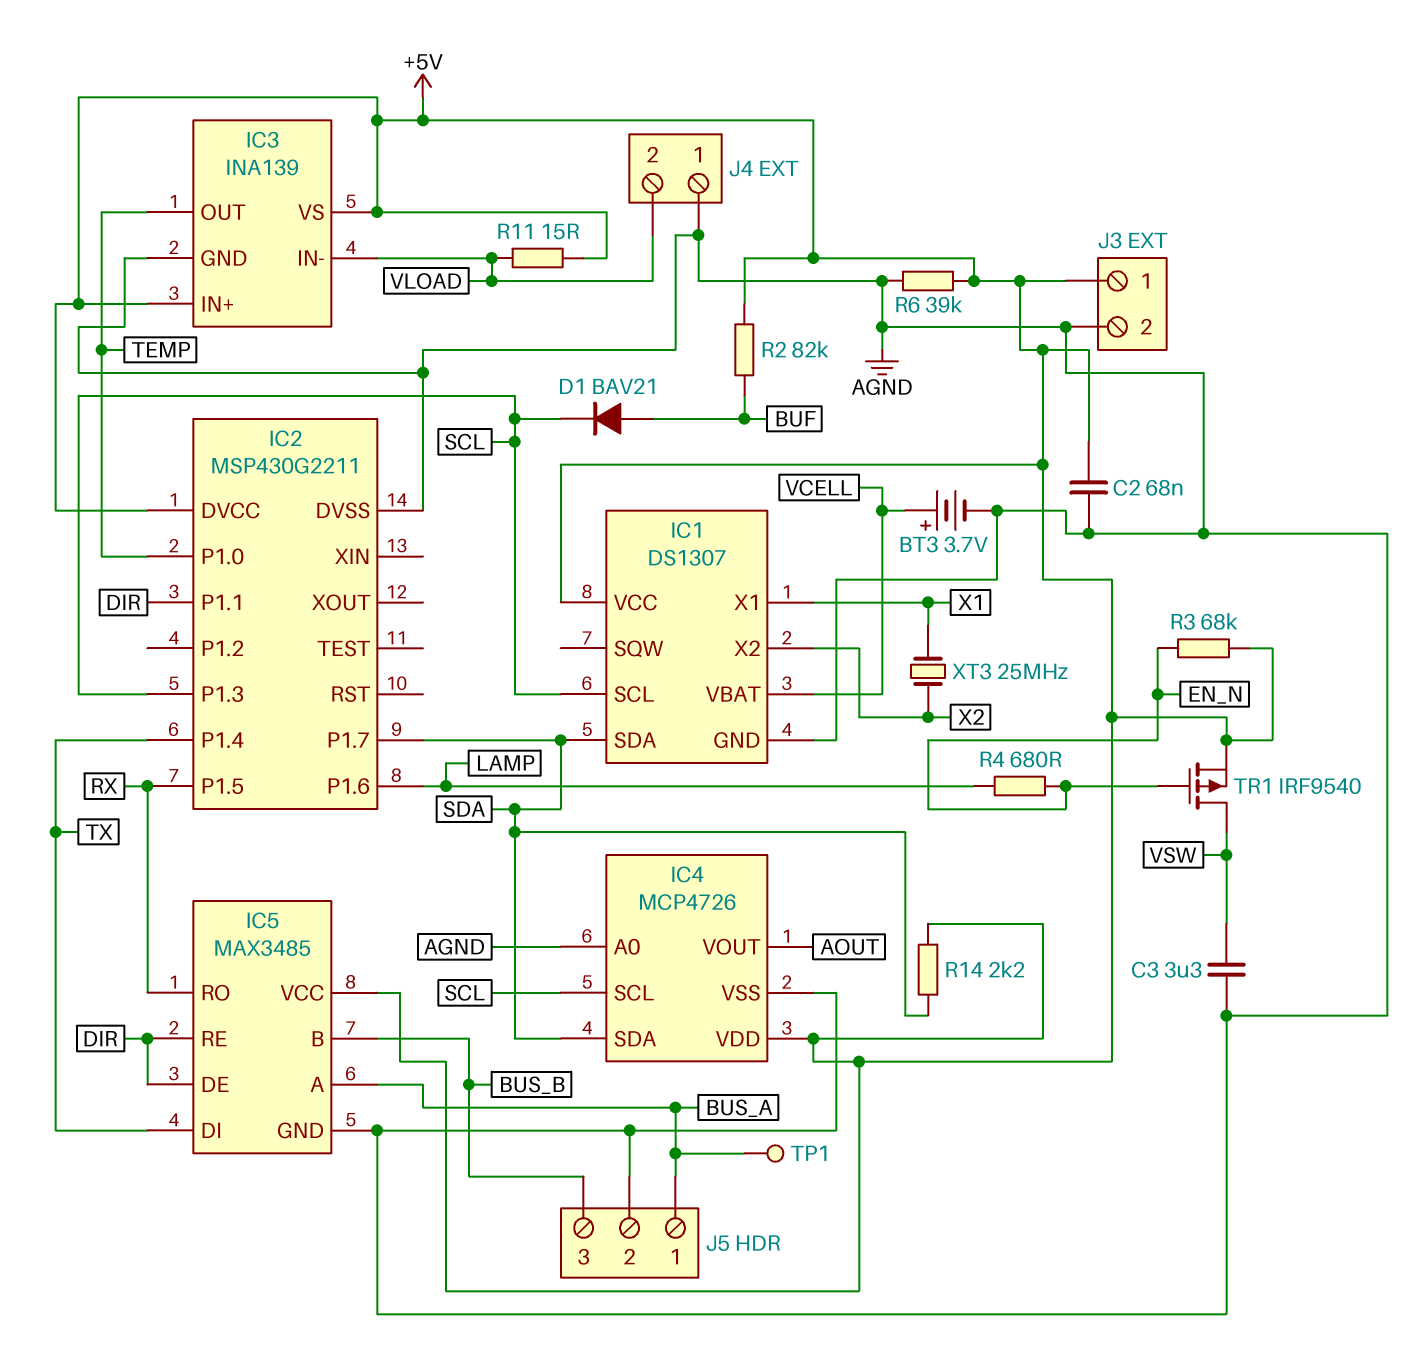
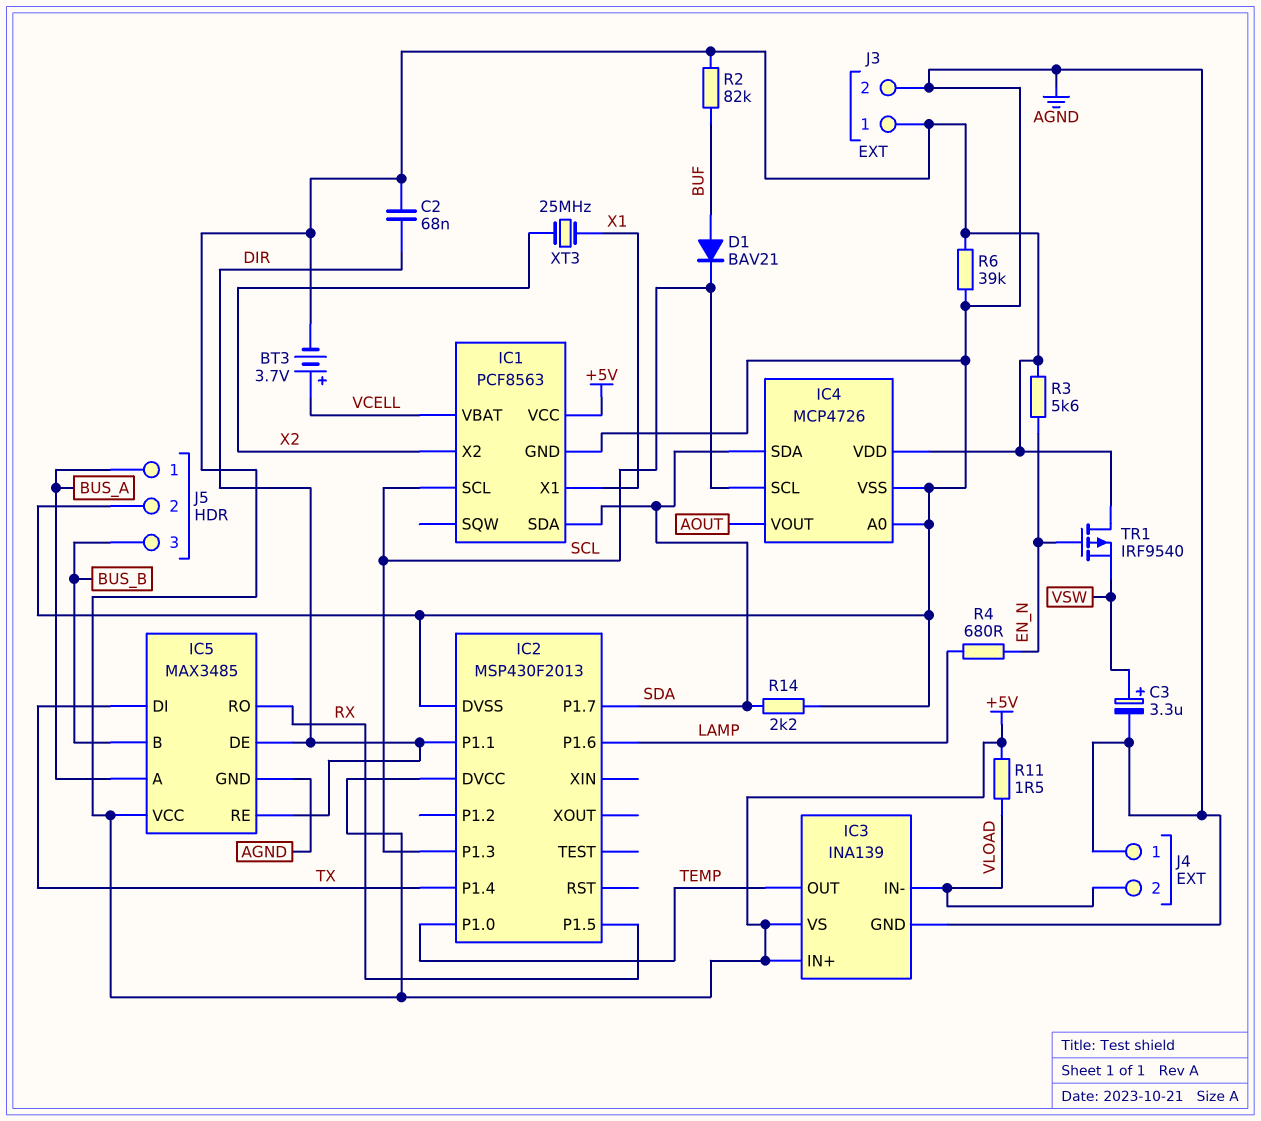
BT3: 3.7V (plus VCELL, minus AGND) -> 3.7V (plus VCELL, minus +5V)
C2: 68nF (+5V, AGND) -> 68nF (+5V, DIR)
C3: 3.3uF (AGND, VSW) -> 3.3uF (plus VSW, minus AGND)
IC1: DS1307 -> PCF8563
IC2: MSP430G2211 -> MSP430F2013
R3: 68k (+5V, EN_N) -> 5.6k (+5V, EN_N)
R11: 15 (+5V, VLOAD) -> 1.5 (+5V, VLOAD)
R14: 2.2k (+5V, SDA) -> 2.2k (AGND, SDA)
TP1: test point (BUS_A) -> none
TR1: PMOS IRF9540 (G EN_N, D VSW, S +5V) -> PMOS IRF9540 (G EN_N, D +5V, S VSW)

